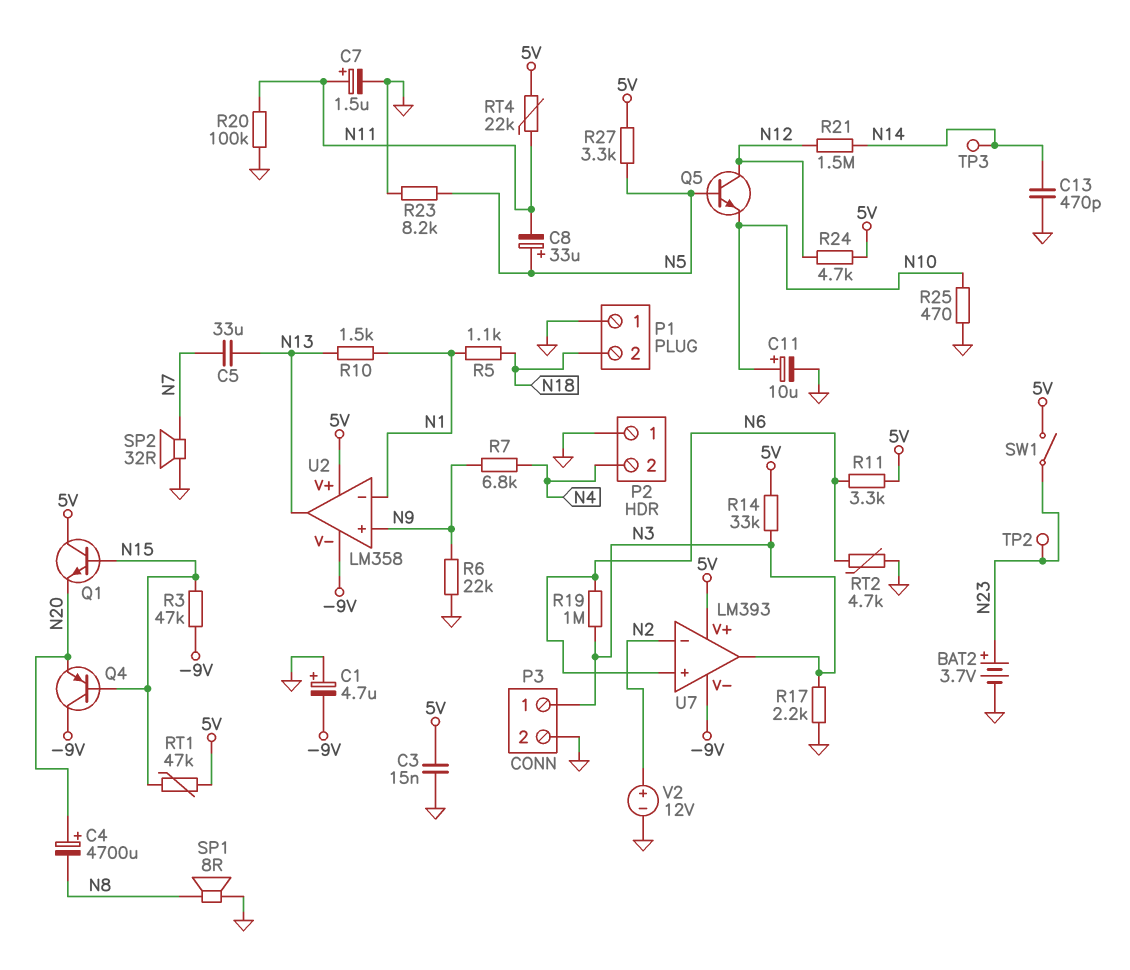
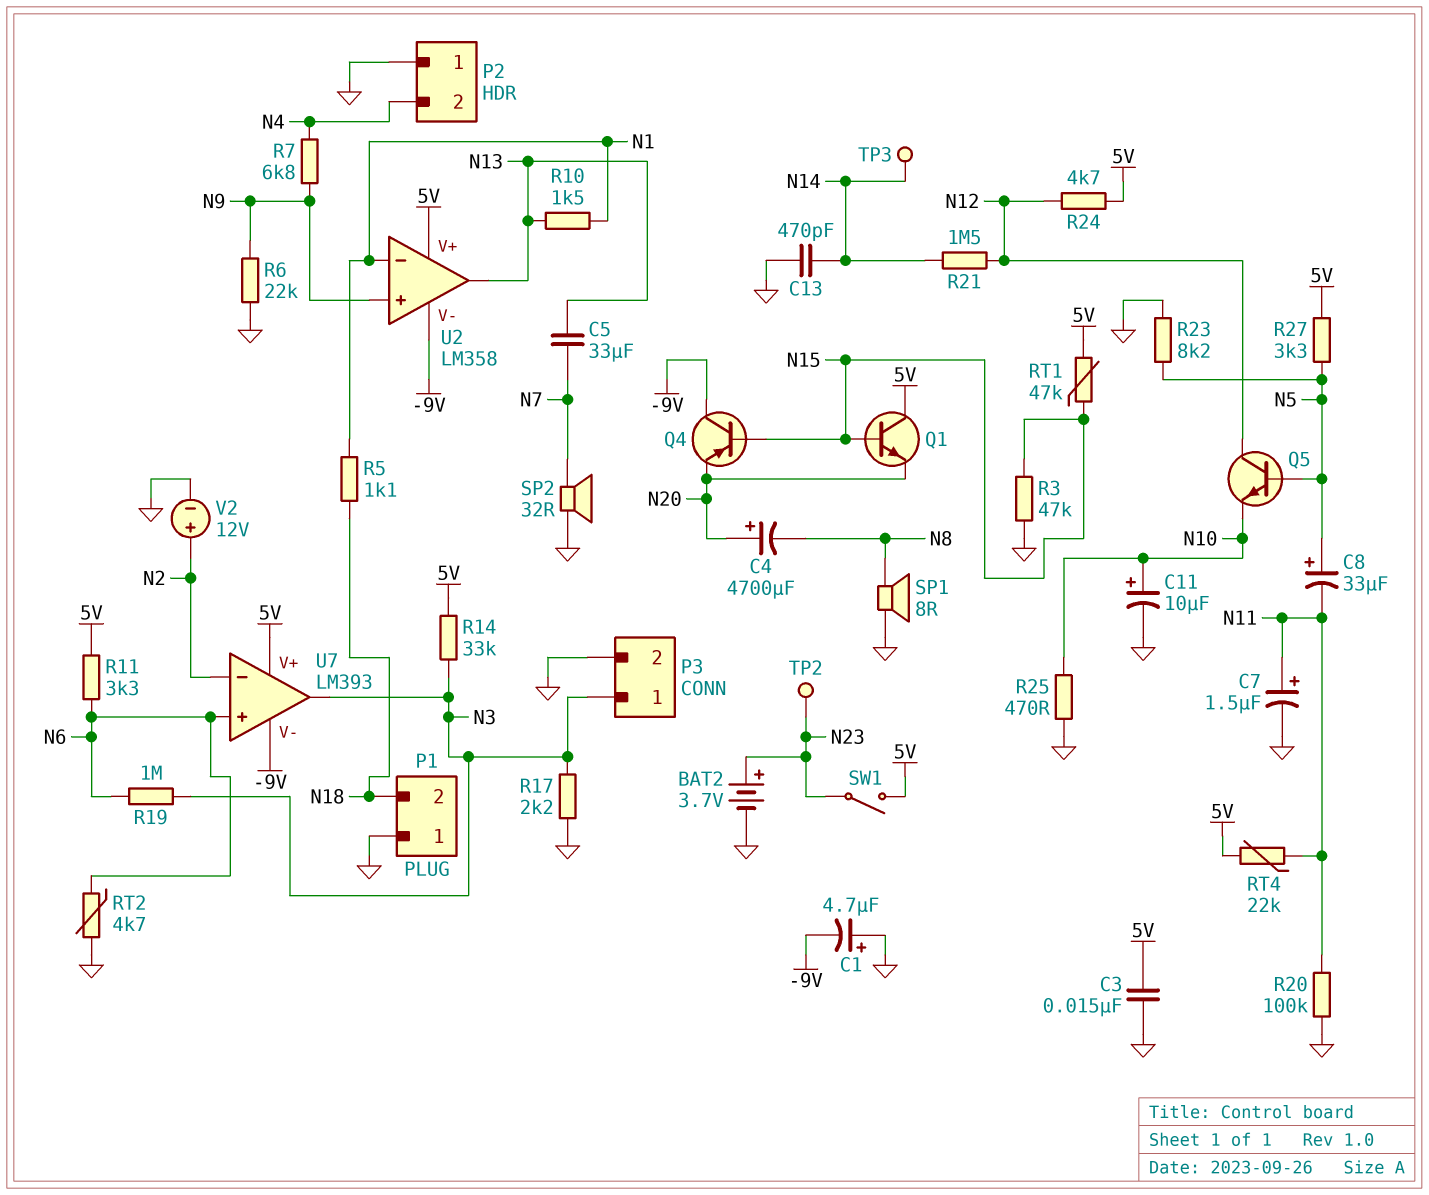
R3: 47k (-9V, N15) -> 47k (GND, N15)

